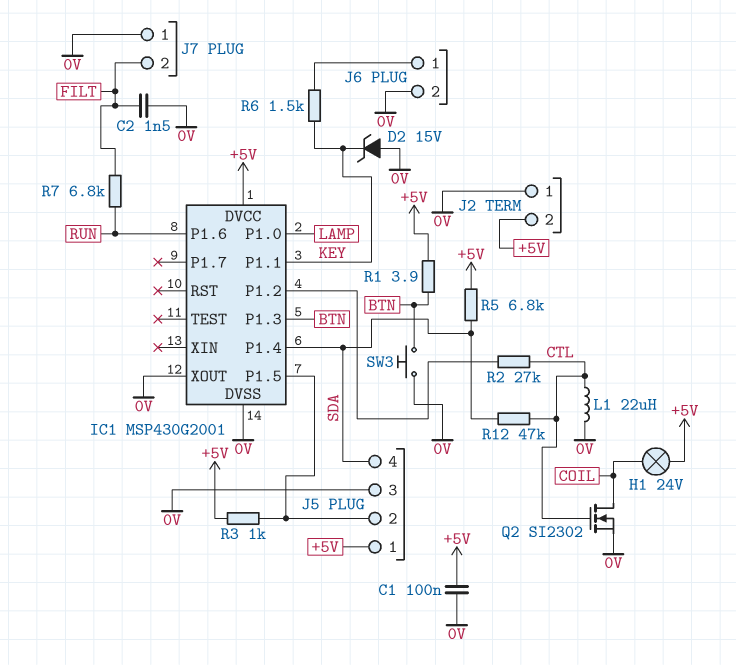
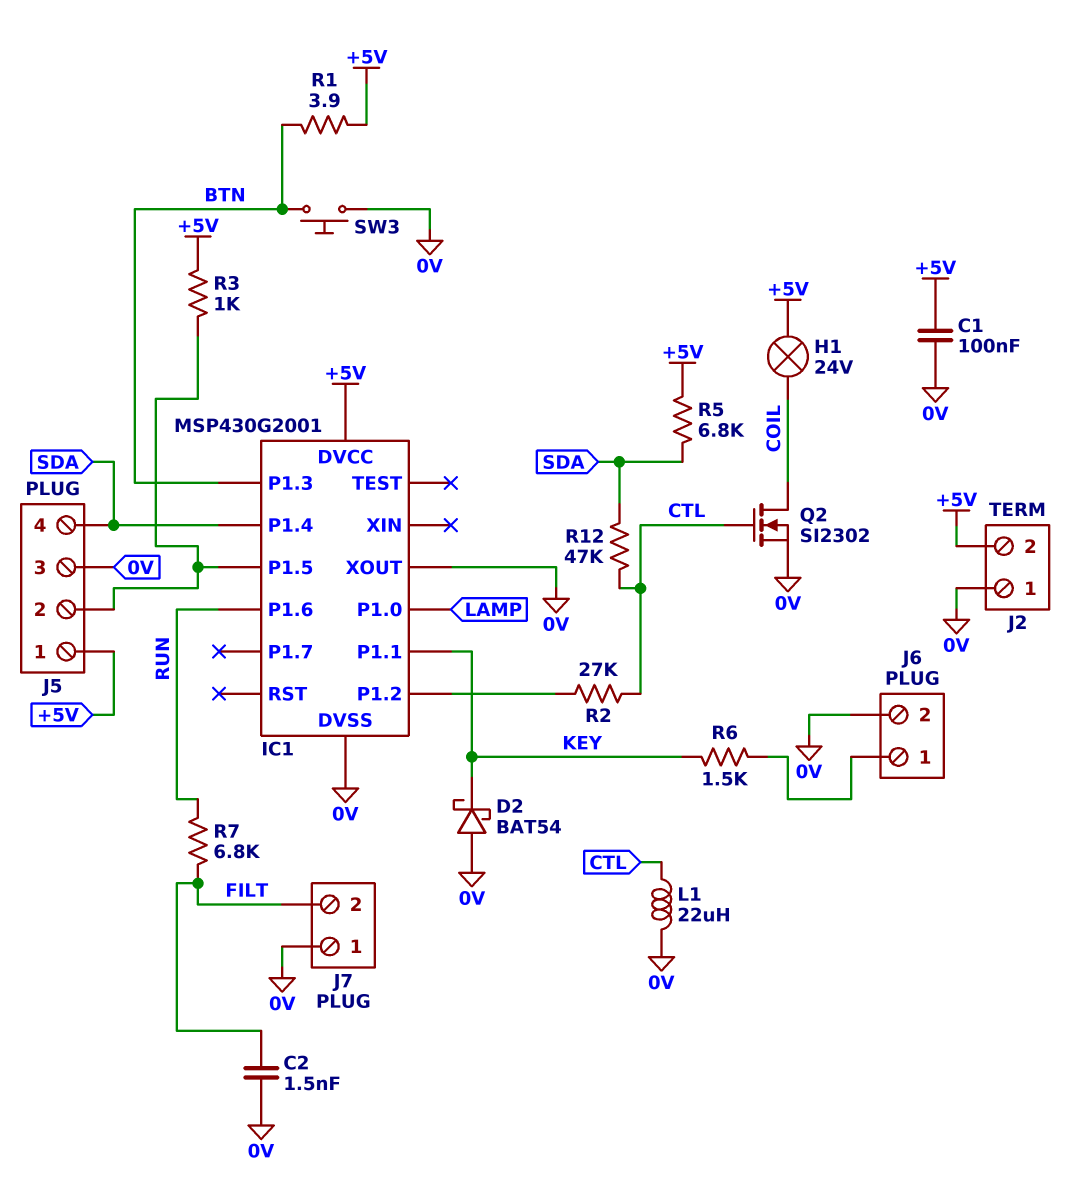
D2: zener 15V (A 0V, K KEY) -> schottky BAT54 (A 0V, K KEY)

